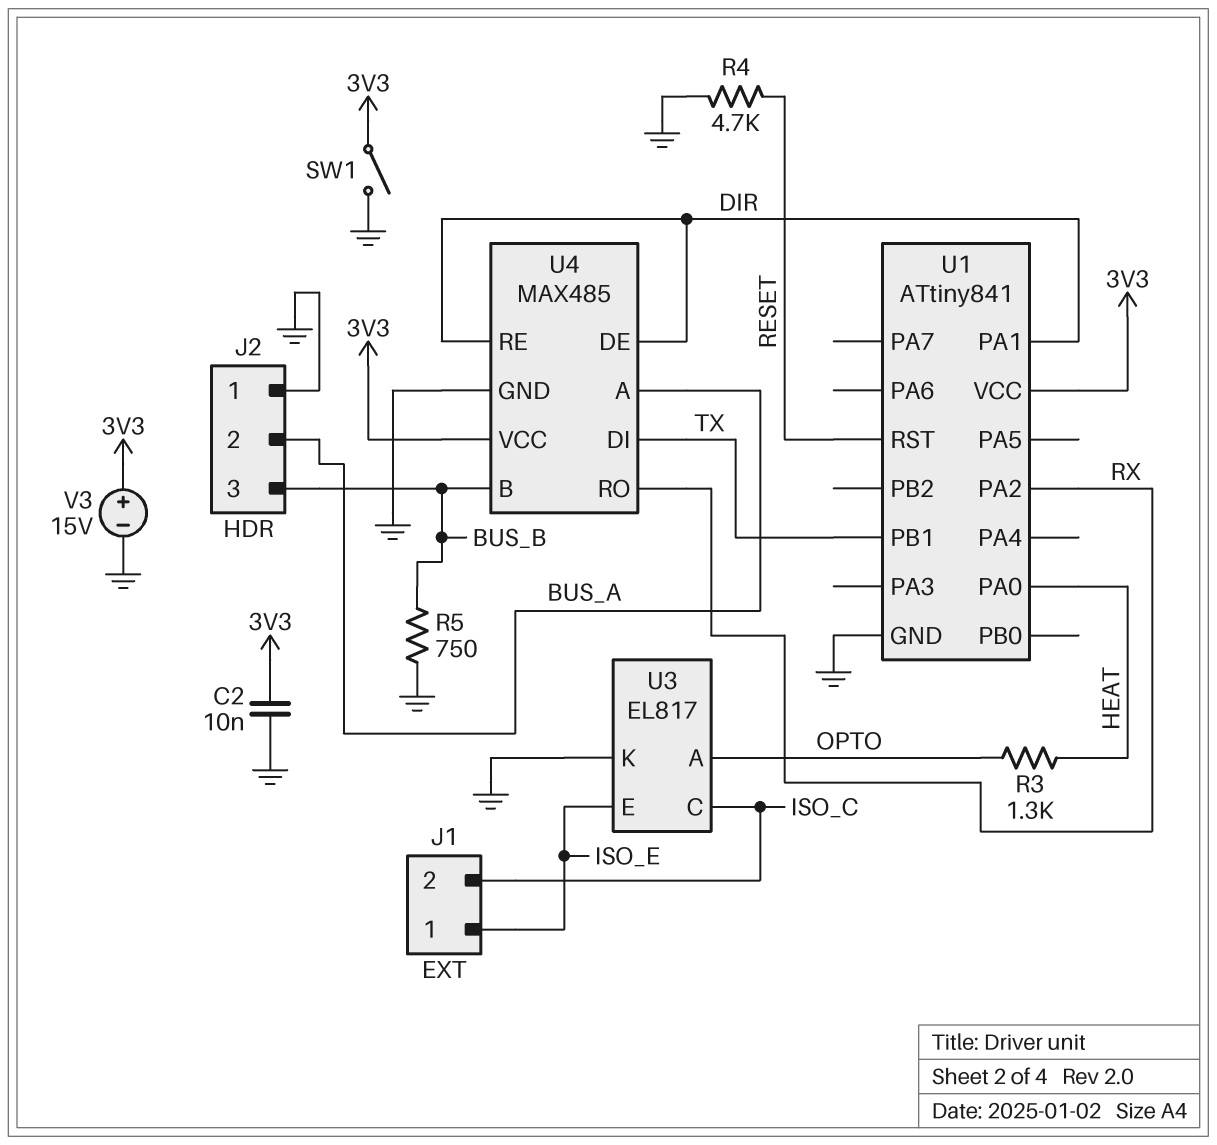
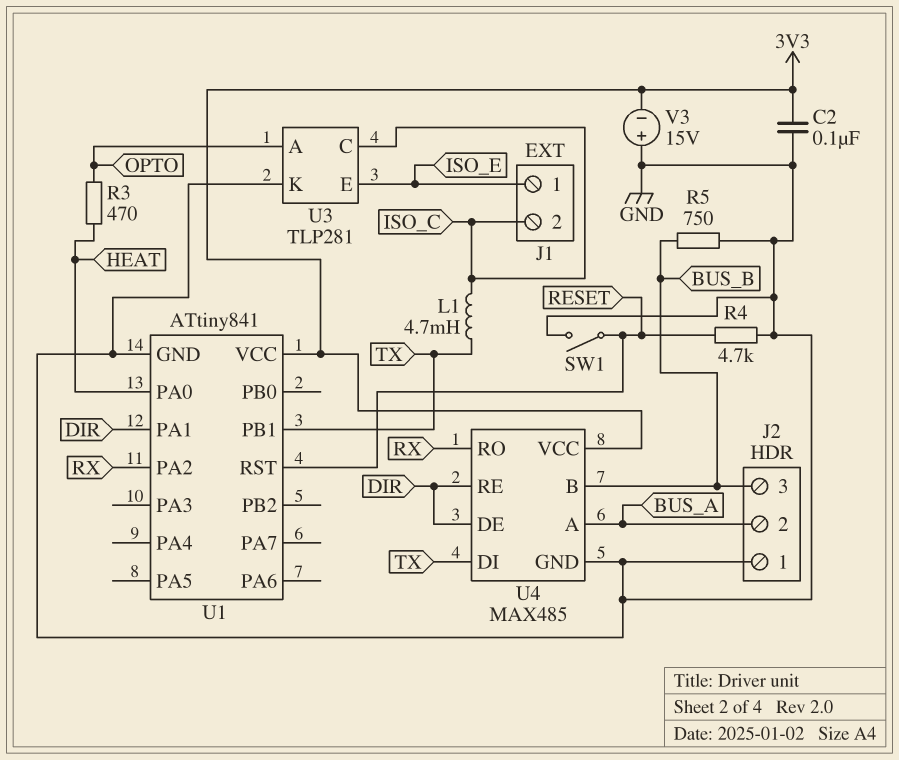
C2: 10nF (3V3, GND) -> 100nF (3V3, GND)
L1: none -> 4.7mH (ISO_C, TX)
R3: 1.3k (HEAT, OPTO) -> 470 (HEAT, OPTO)
SW1: switch (3V3, GND) -> switch (GND, RESET)
U3: EL817 -> TLP281
V3: 15V (plus 3V3, minus GND) -> 15V (plus GND, minus 3V3)

